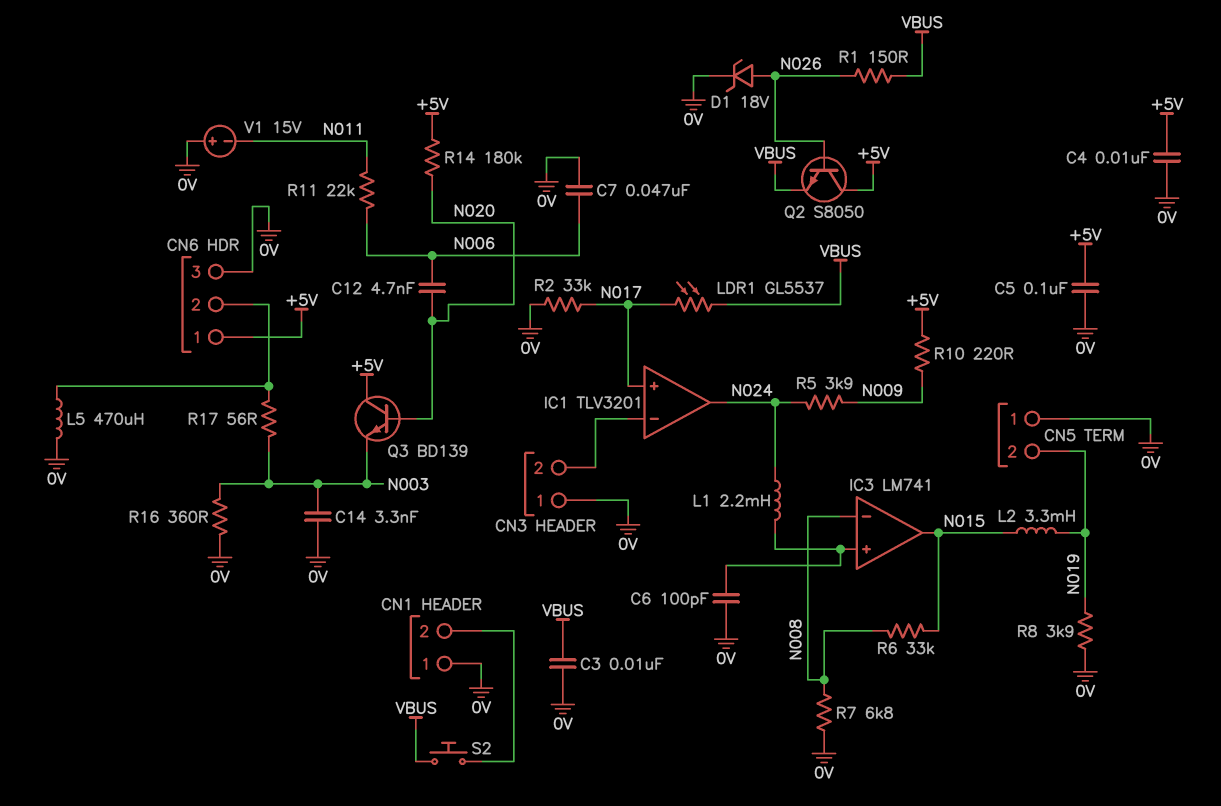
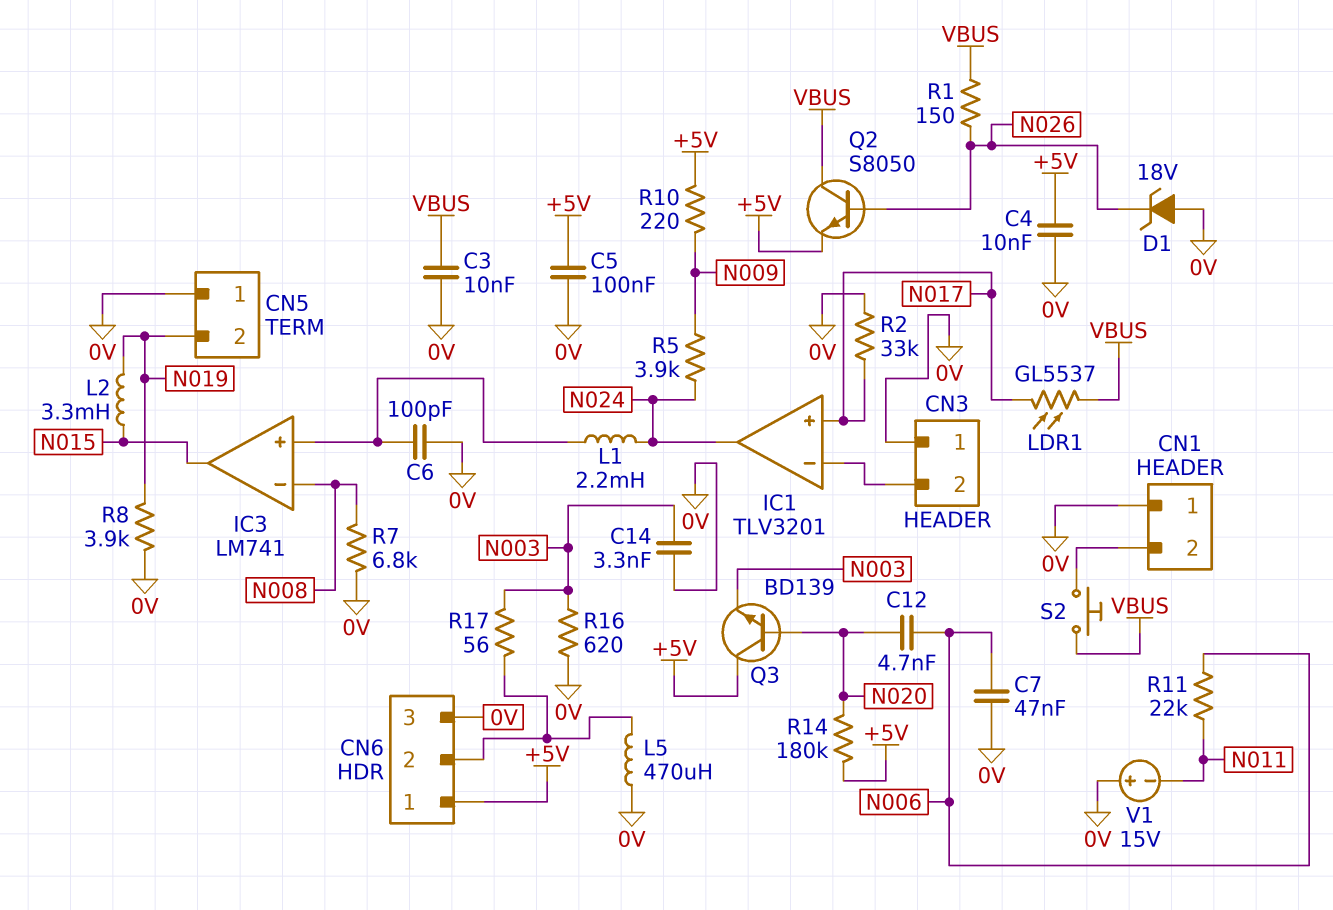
D1: zener 18V (A N026, K 0V) -> zener 18V (A 0V, K N026)
Q2: NPN S8050 (B N026, C +5V, E VBUS) -> NPN S8050 (B N026, C VBUS, E +5V)
R6: 33k (N008, N015) -> none
R16: 360 (0V, N003) -> 620 (0V, N003)

